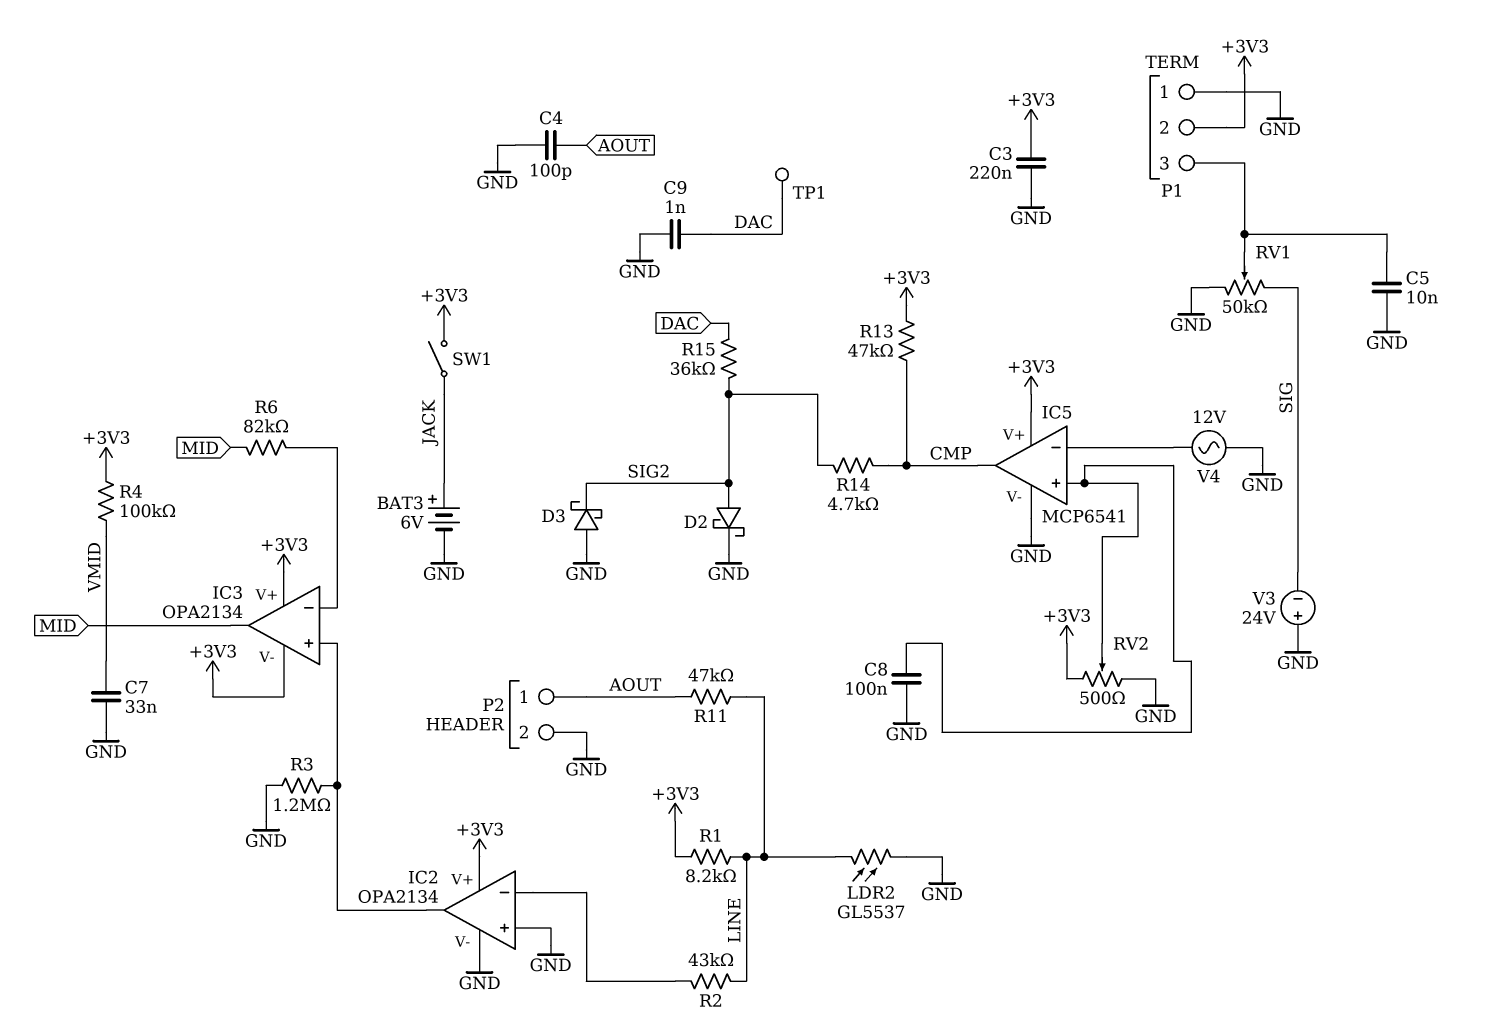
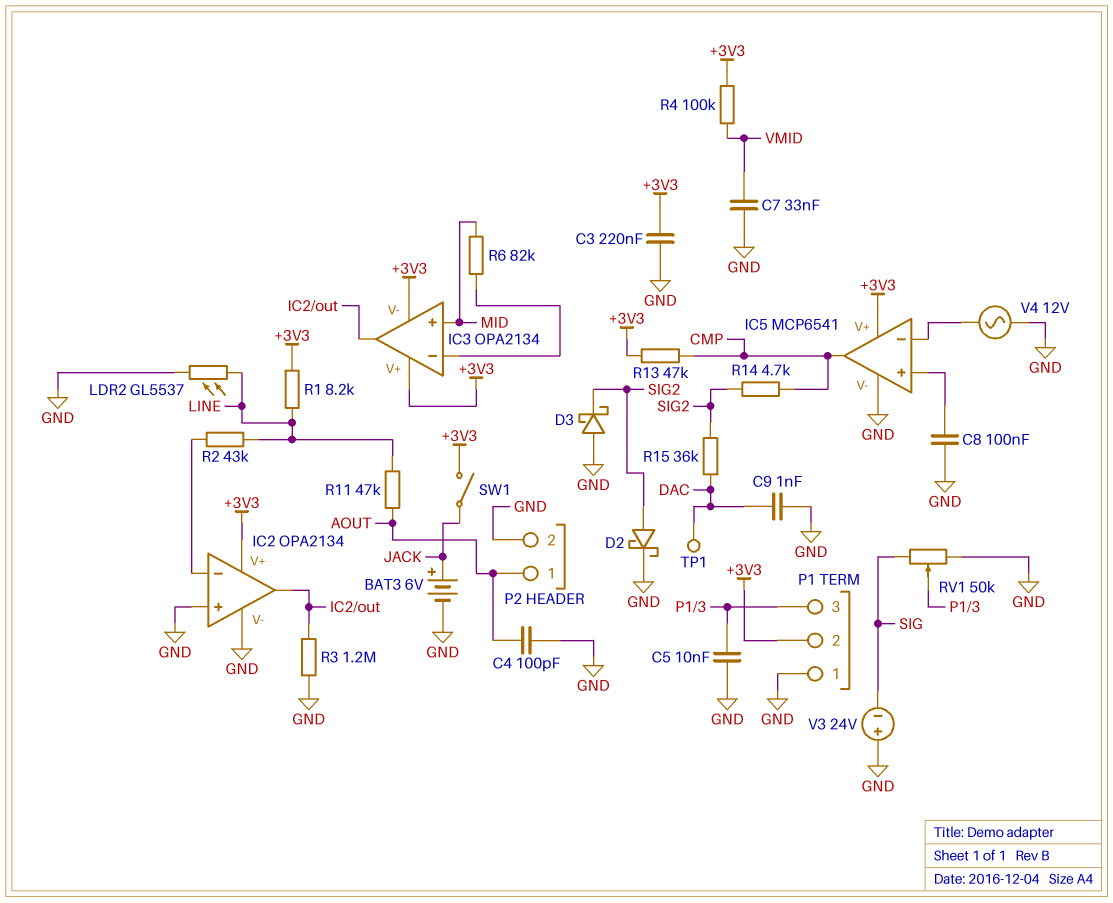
IC3 pin in+: IC2/out -> MID
IC3 pin out: MID -> IC2/out
RV2: 500 (+3V3, GND, wiper IC5/in+) -> none

